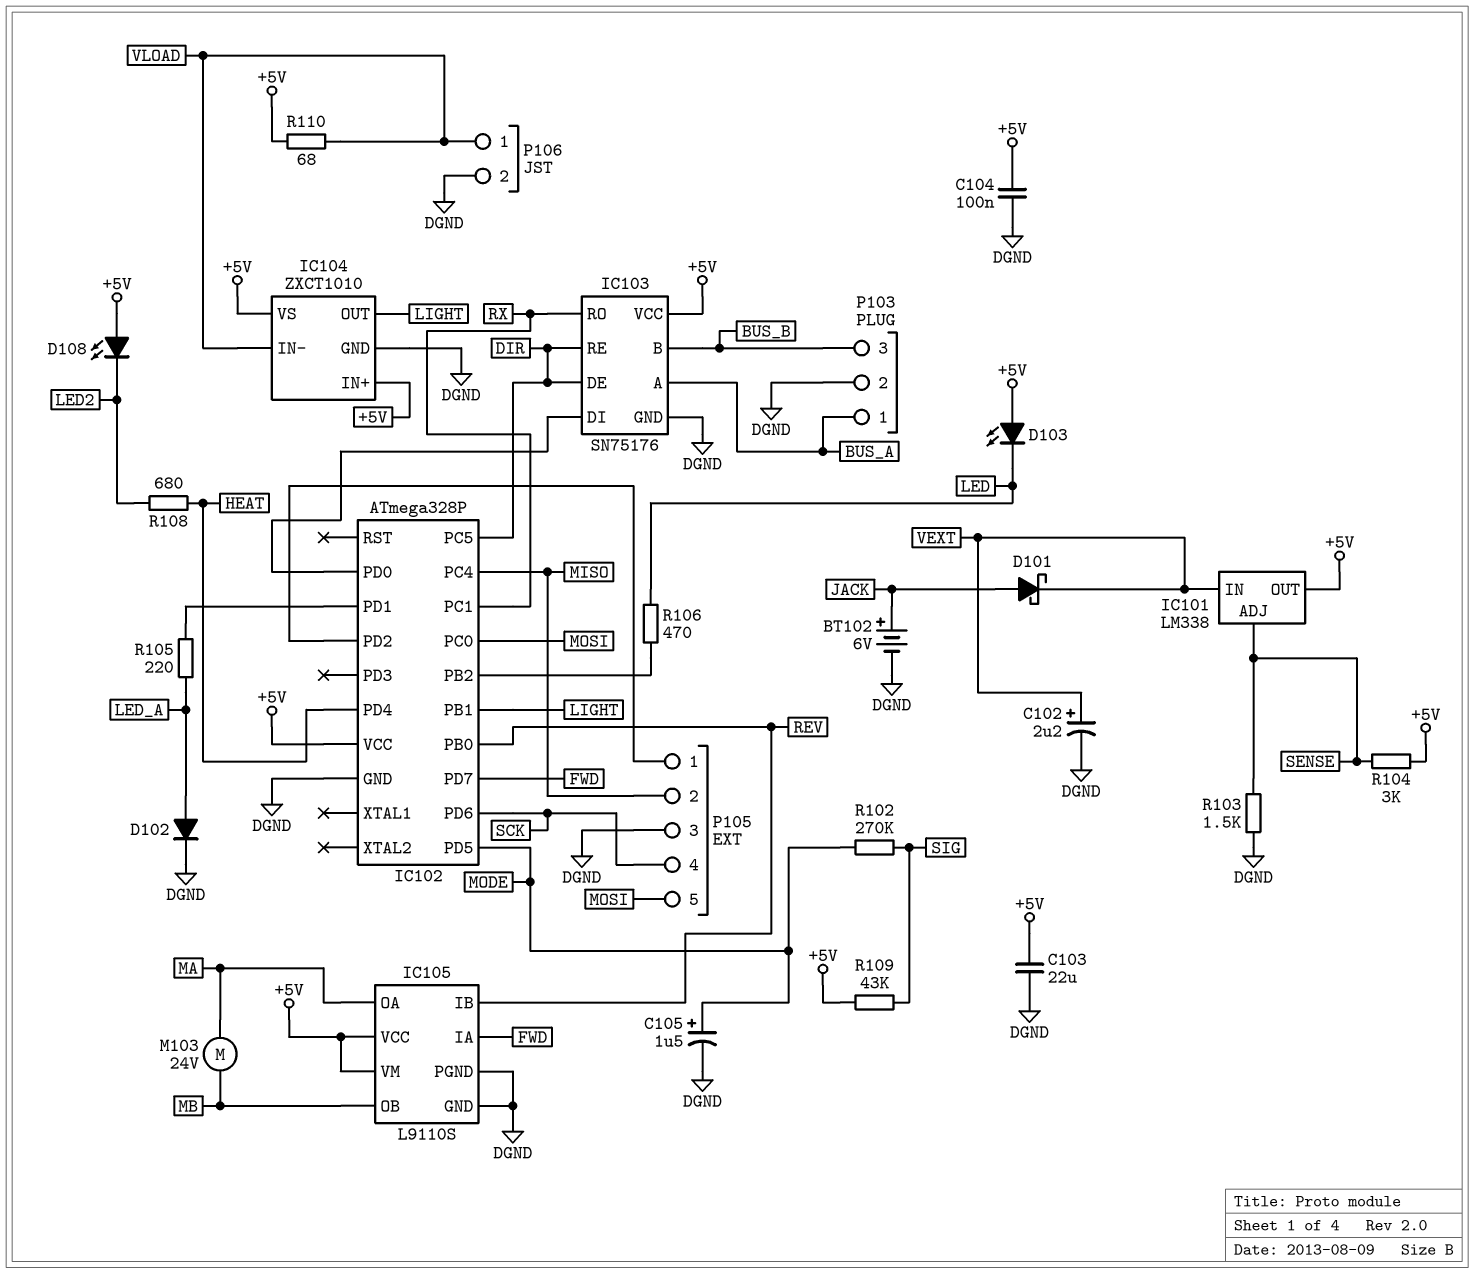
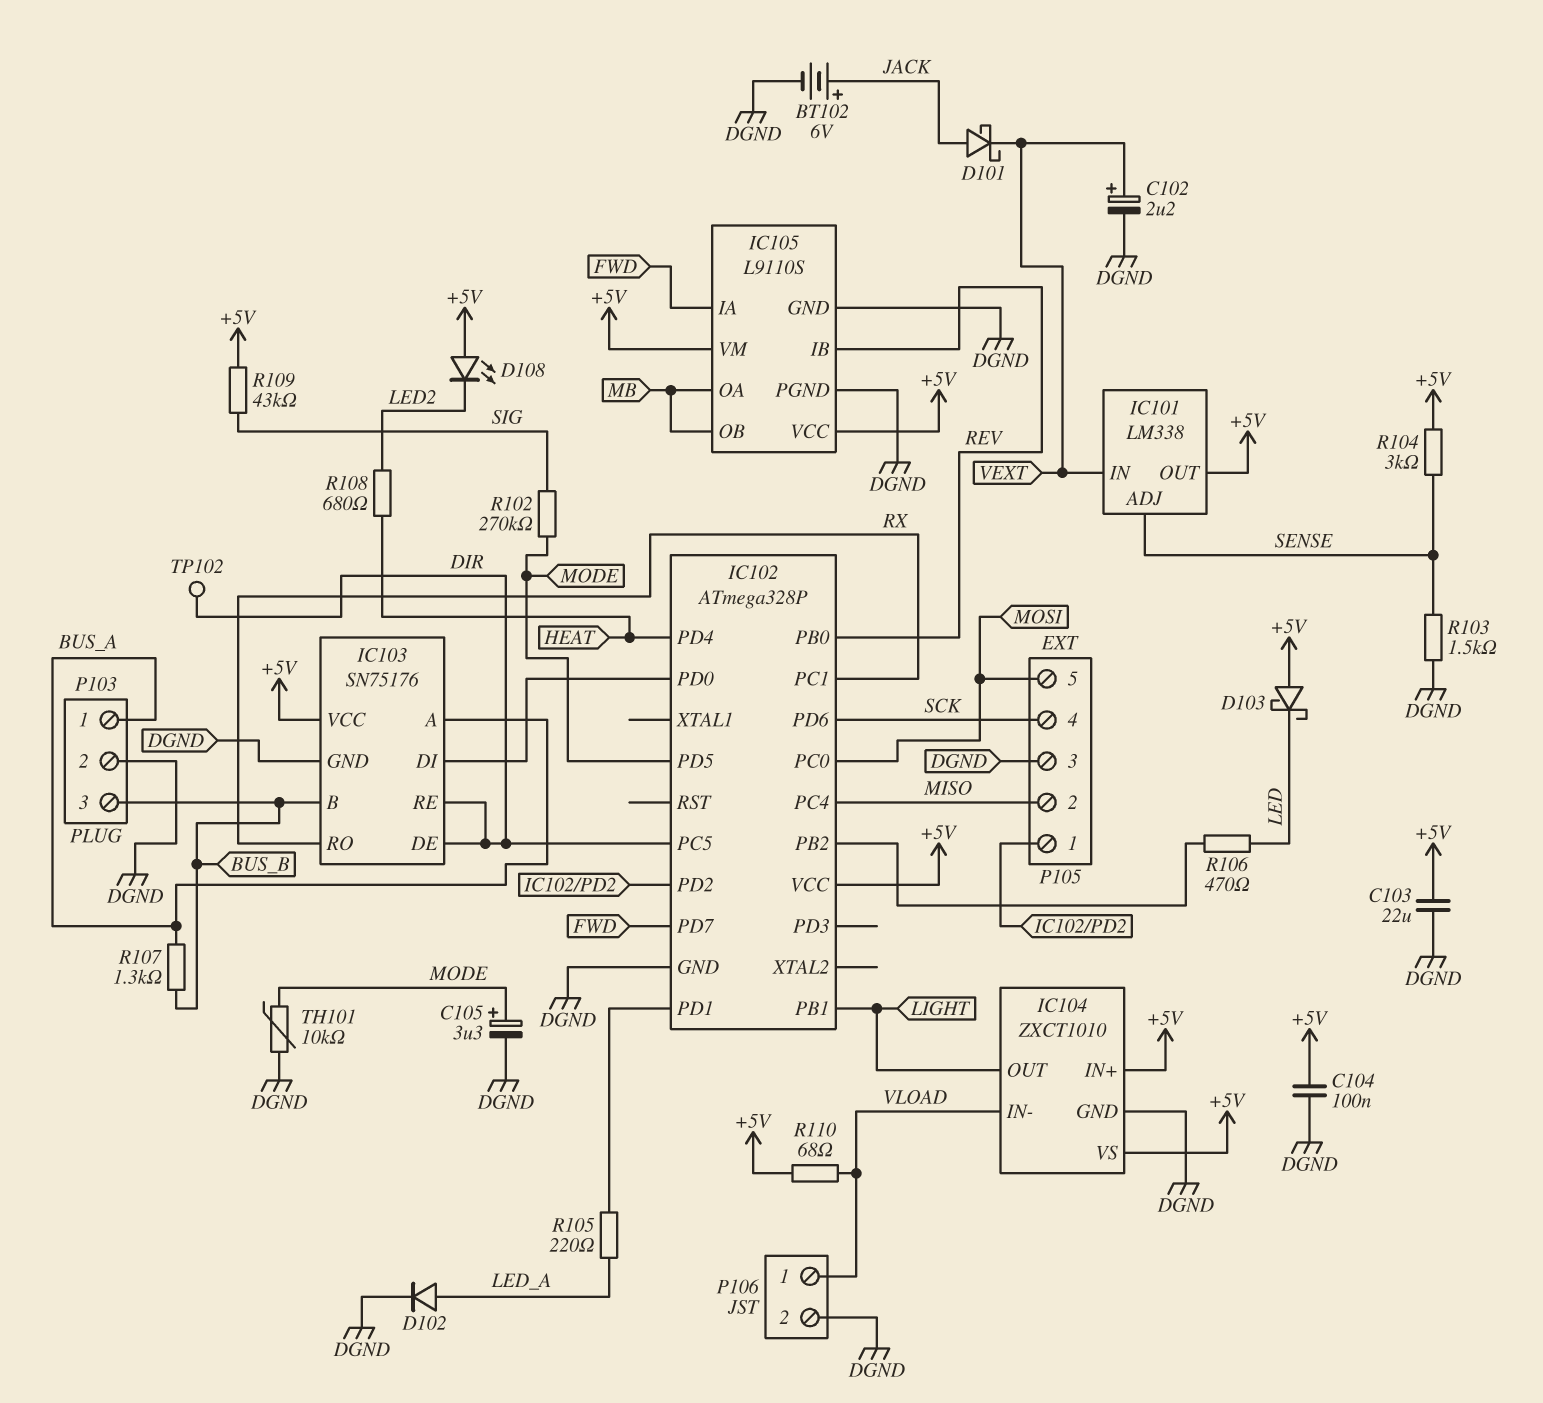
C105: 1.5uF (plus MODE, minus DGND) -> 3.3uF (plus MODE, minus DGND)
D103: LED (A +5V, K LED) -> schottky (A +5V, K LED)
IC105 pin OA: MA -> MB
M103: motor 24V (MA, MB) -> none
R107: none -> 1.3k (BUS_A, BUS_B)
TH101: none -> 10k (DGND, MODE)
TP102: none -> test point (DIR)

